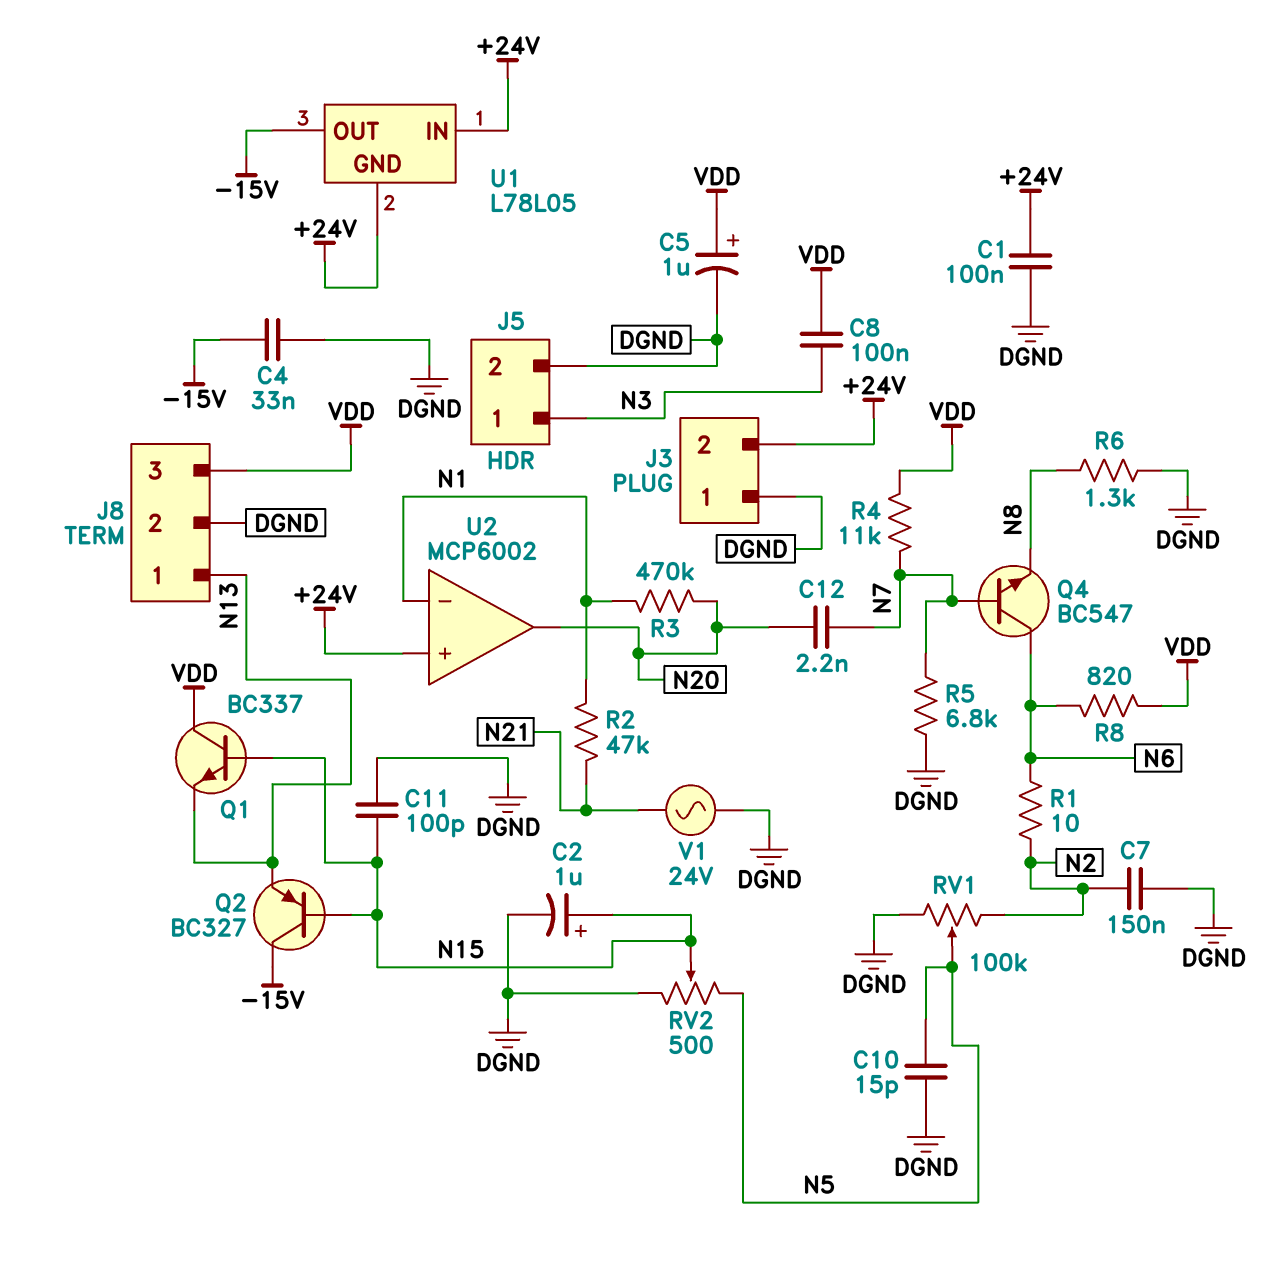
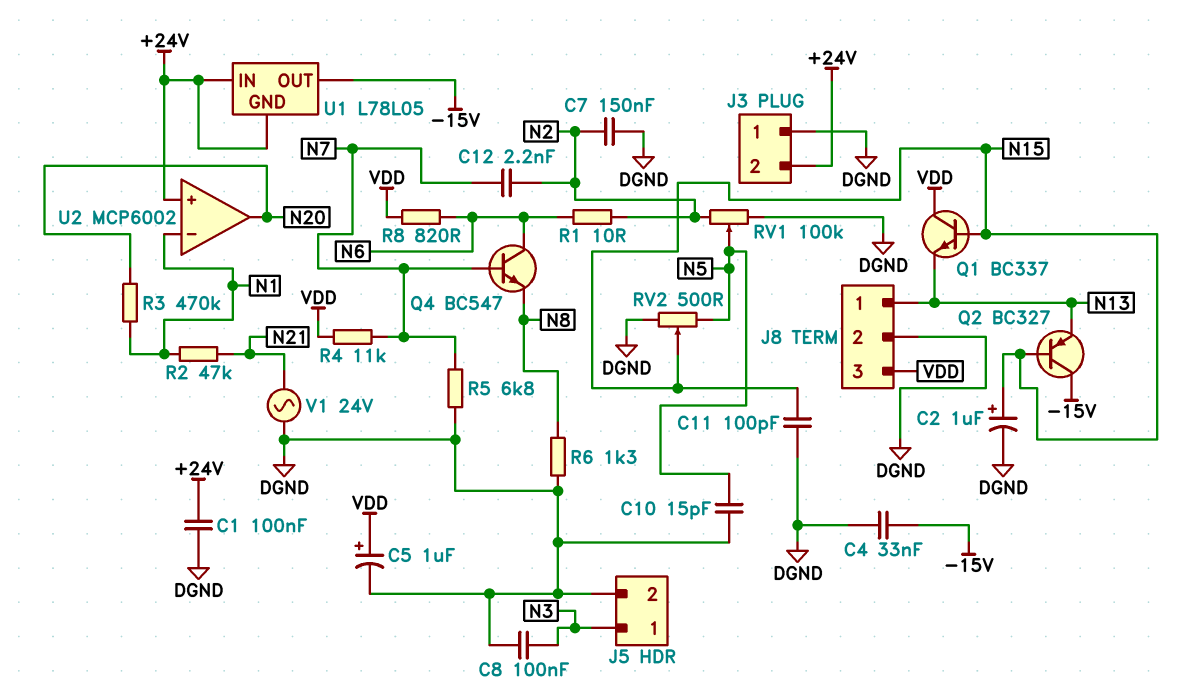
C8: 100nF (N3, VDD) -> 100nF (DGND, N3)
C12: 2.2nF (N7, N20) -> 2.2nF (N2, N7)

